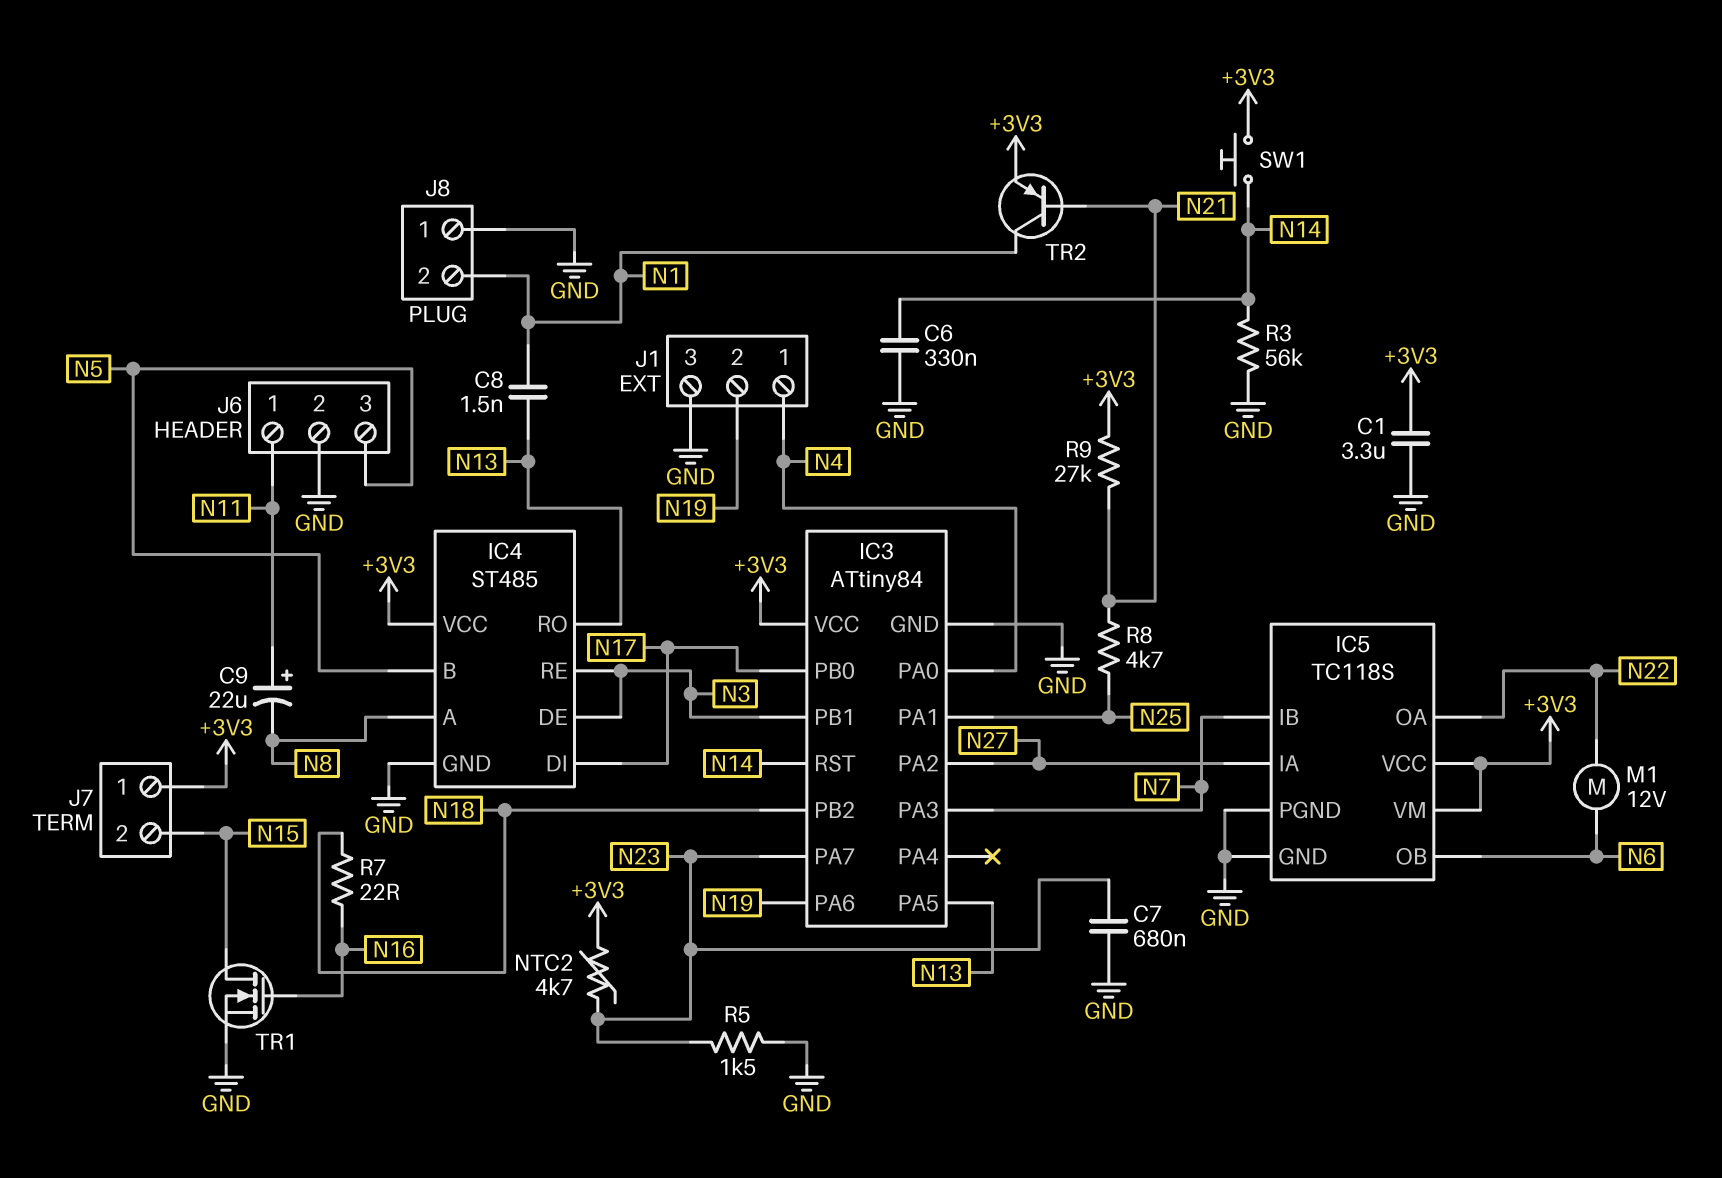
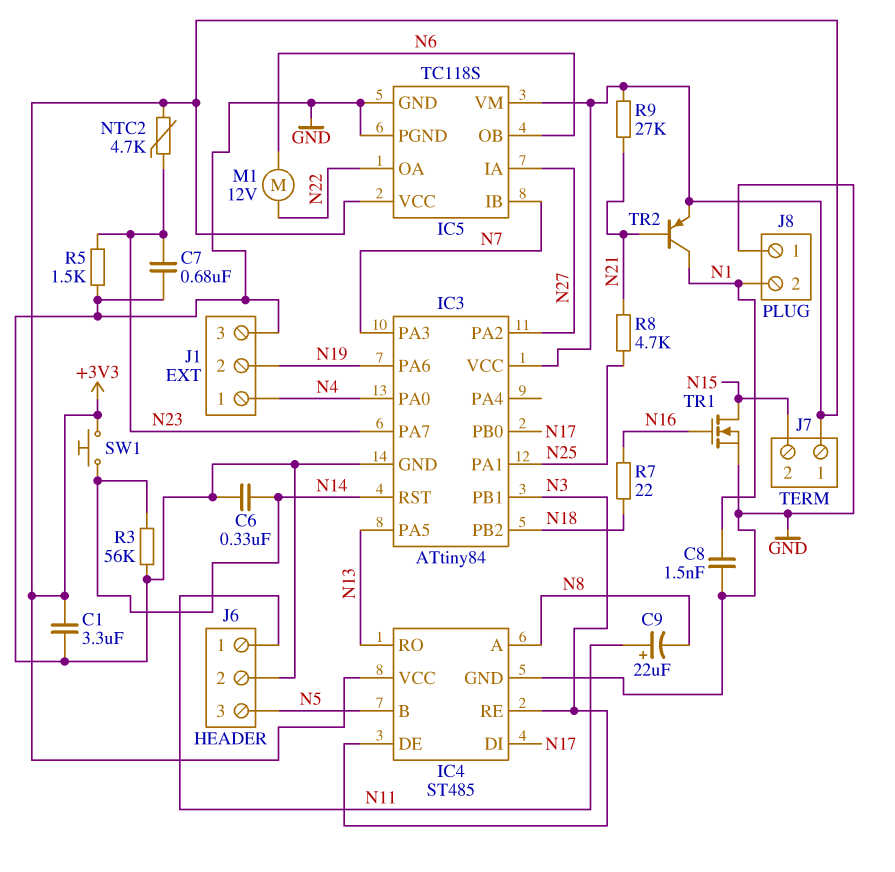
C8: 1.5nF (N1, N13) -> 1.5nF (GND, N1)

